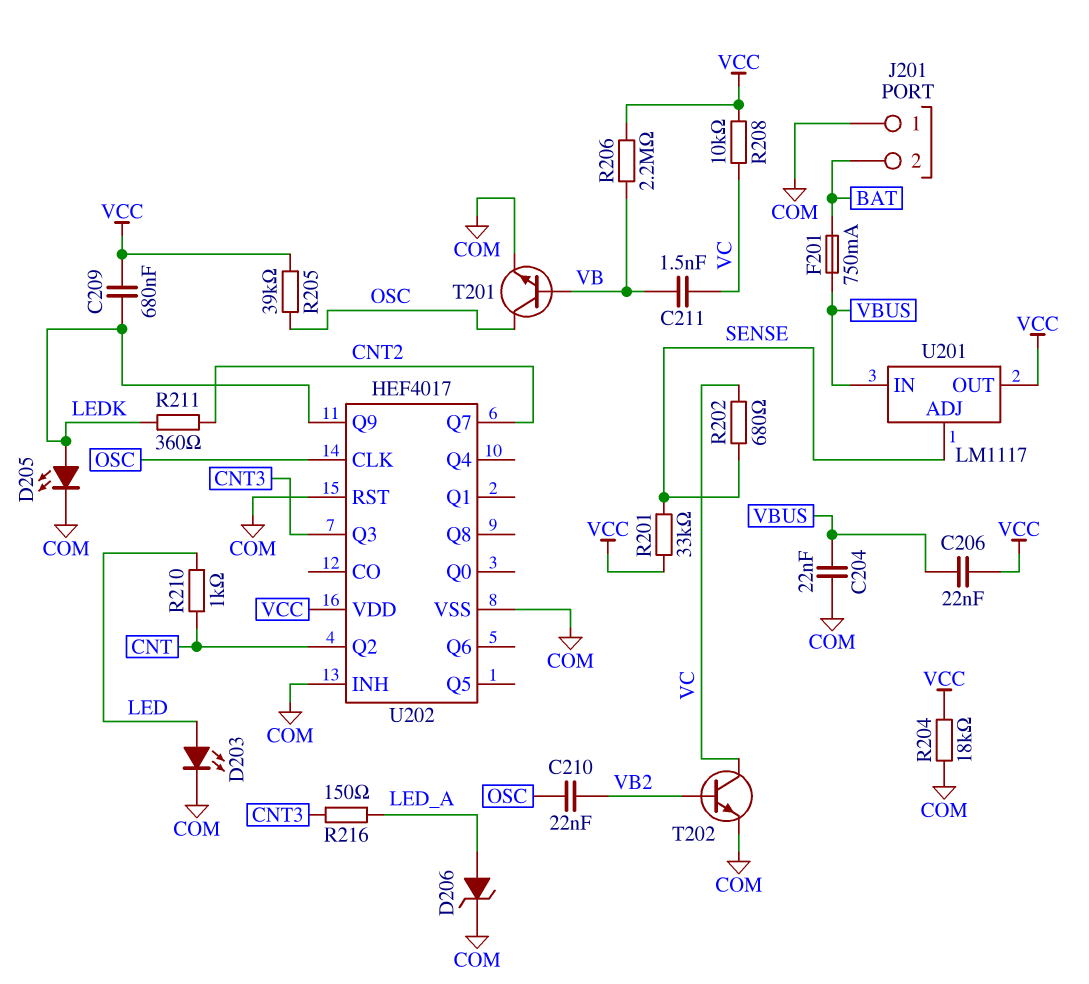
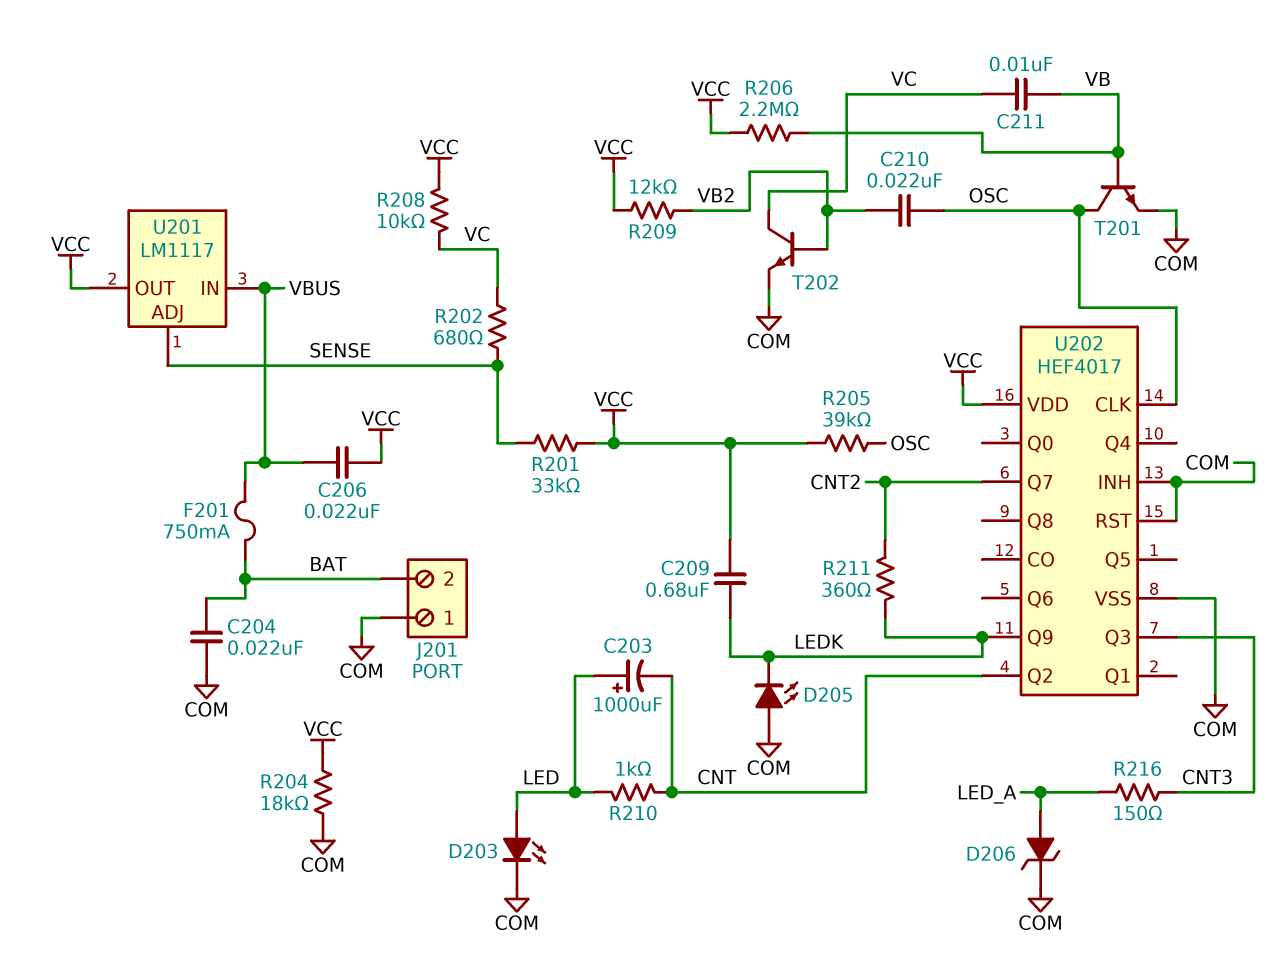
C203: none -> 1000uF (plus LED, minus CNT)
C204: 22nF (COM, VBUS) -> 22nF (BAT, COM)
C211: 1.5nF (VB, VC) -> 10nF (VB, VC)
D205: LED (A LEDK, K COM) -> LED (A COM, K LEDK)
R209: none -> 12k (VB2, VCC)

